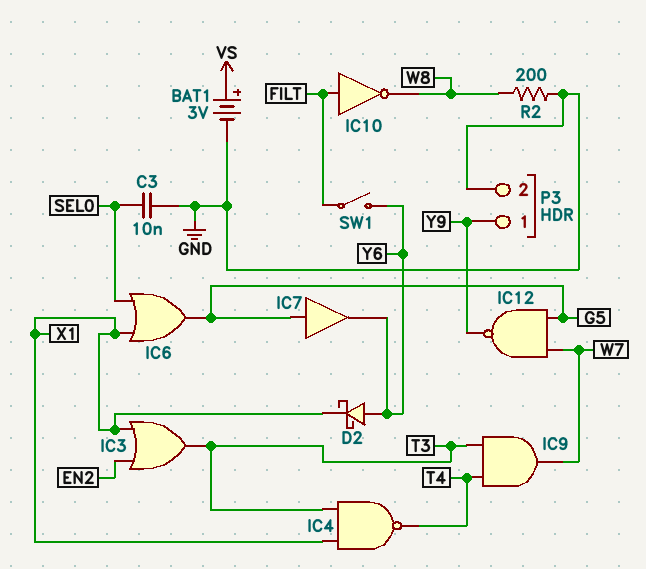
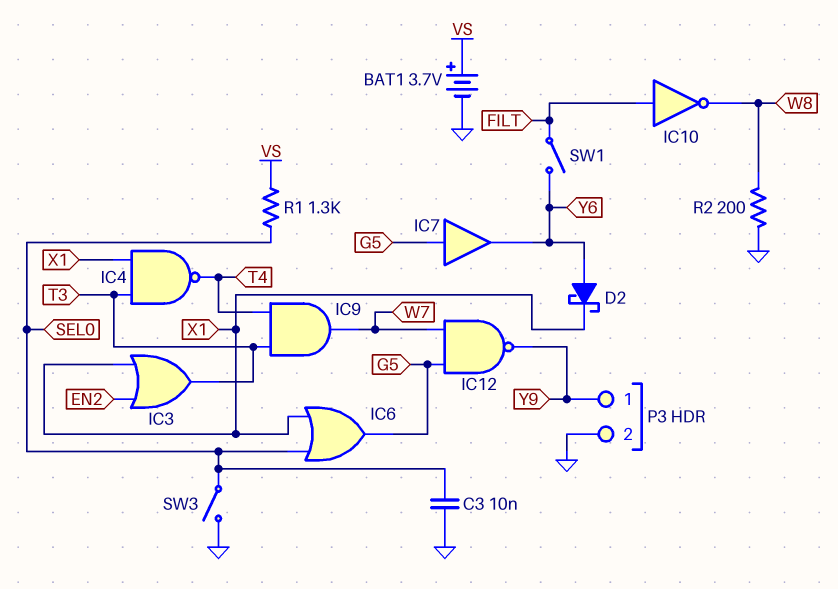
BAT1: 3V (plus VS, minus GND) -> 3.7V (plus VS, minus GND)
R1: none -> 1.3k (SEL0, VS)
SW3: none -> switch (GND, SEL0)

